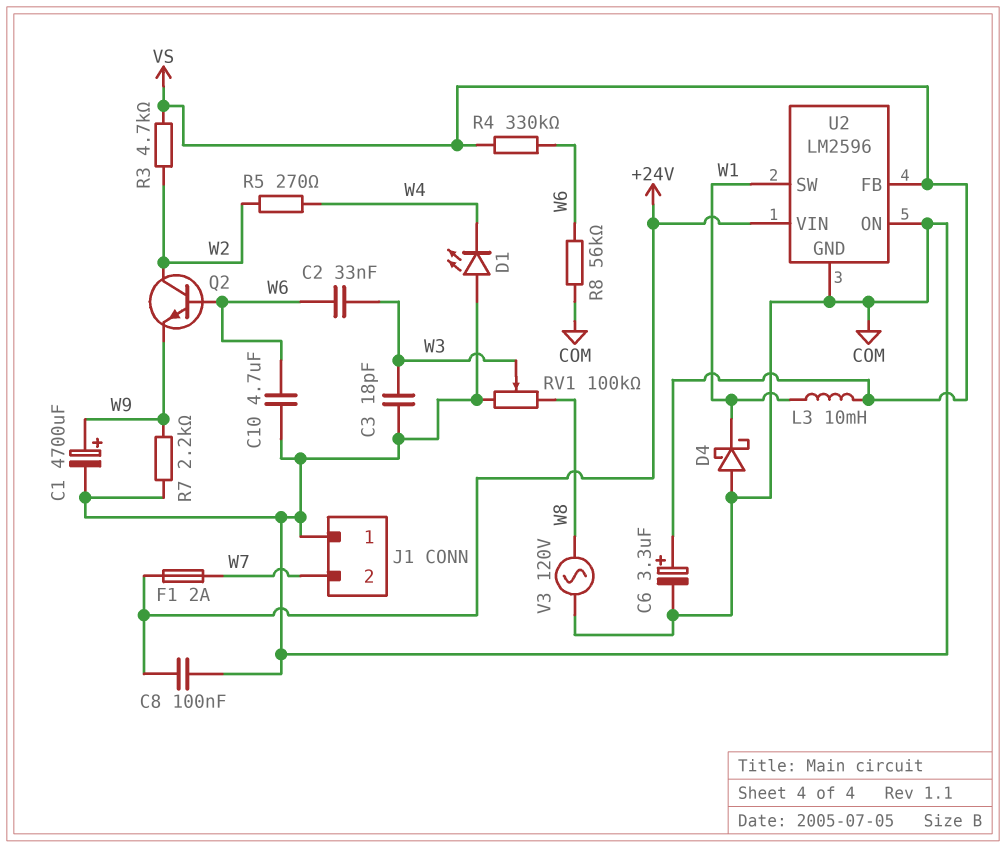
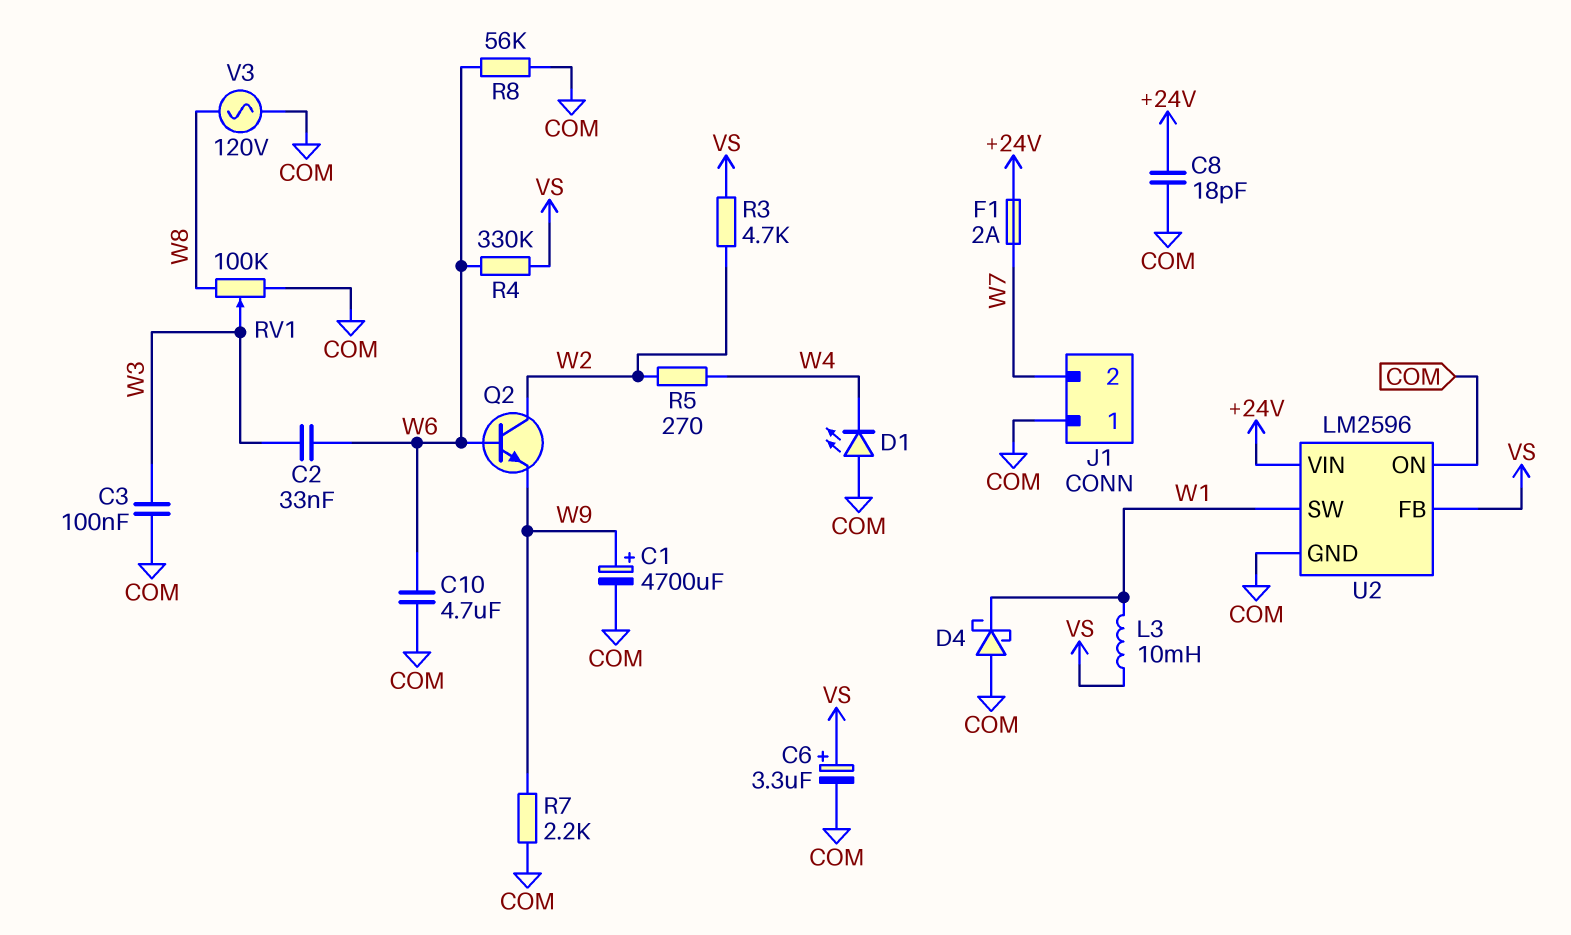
C3: 18pF (COM, W3) -> 100nF (COM, W3)
C8: 100nF (+24V, COM) -> 18pF (+24V, COM)

